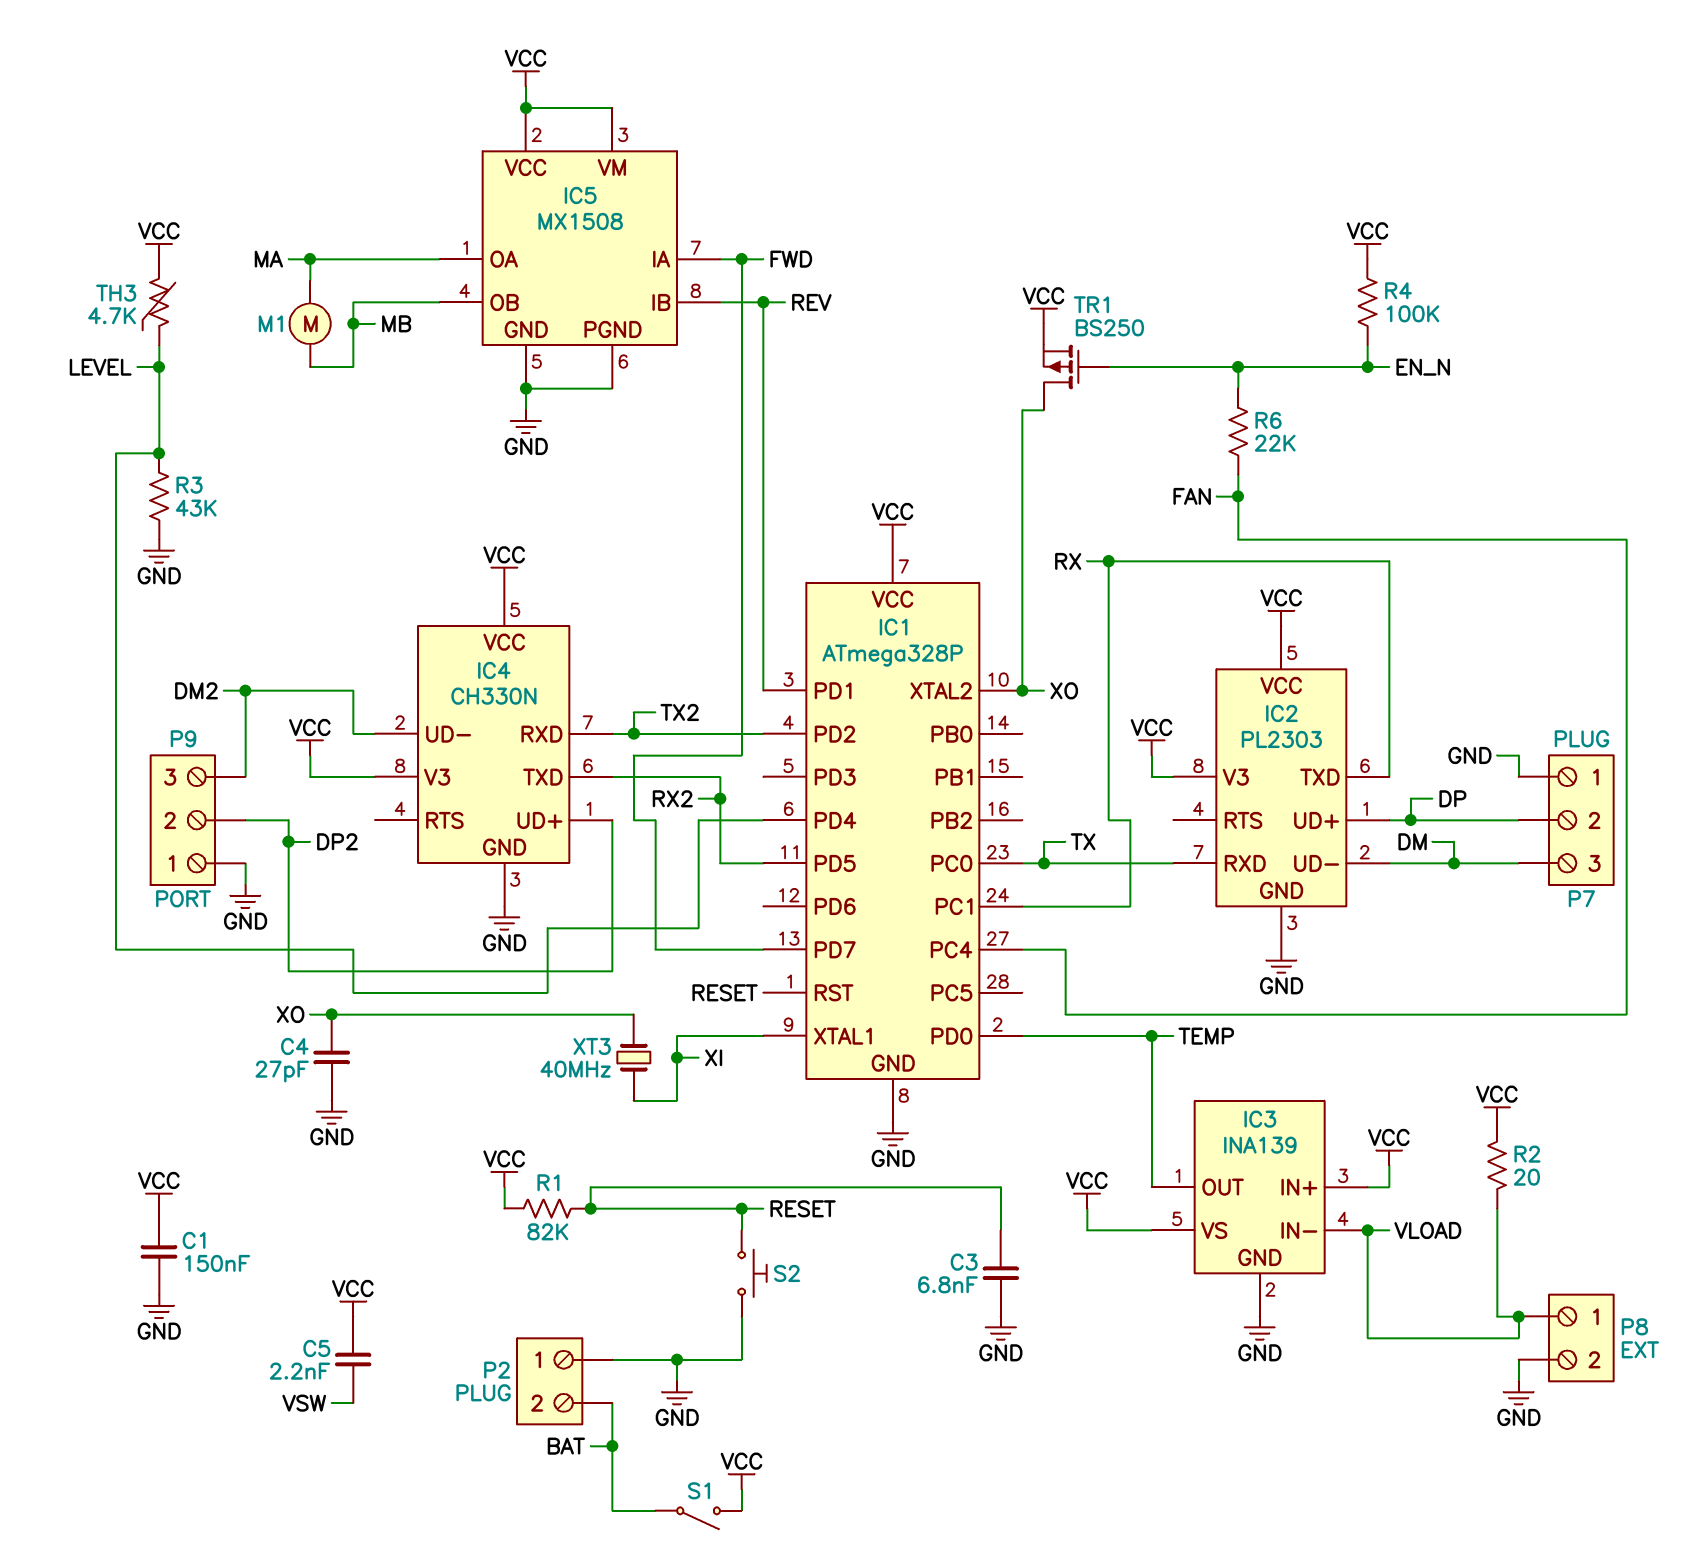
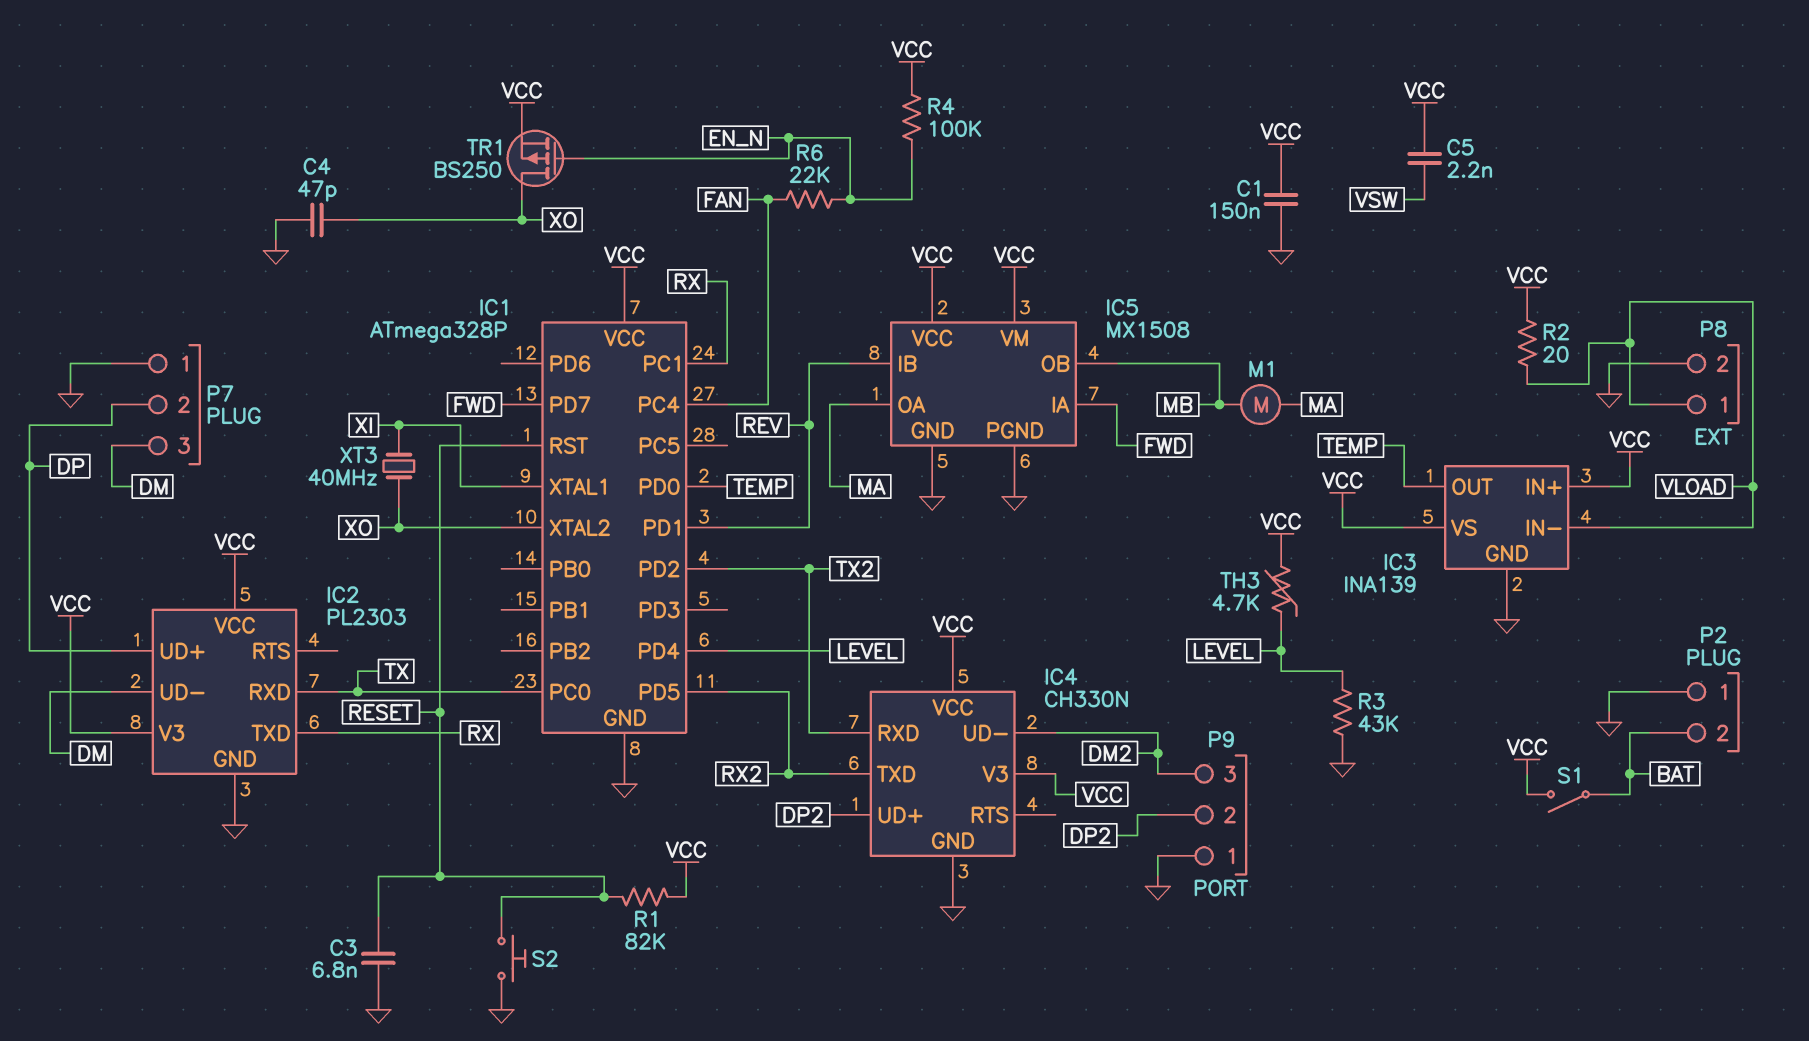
C4: 27pF (GND, XO) -> 47pF (GND, XO)

